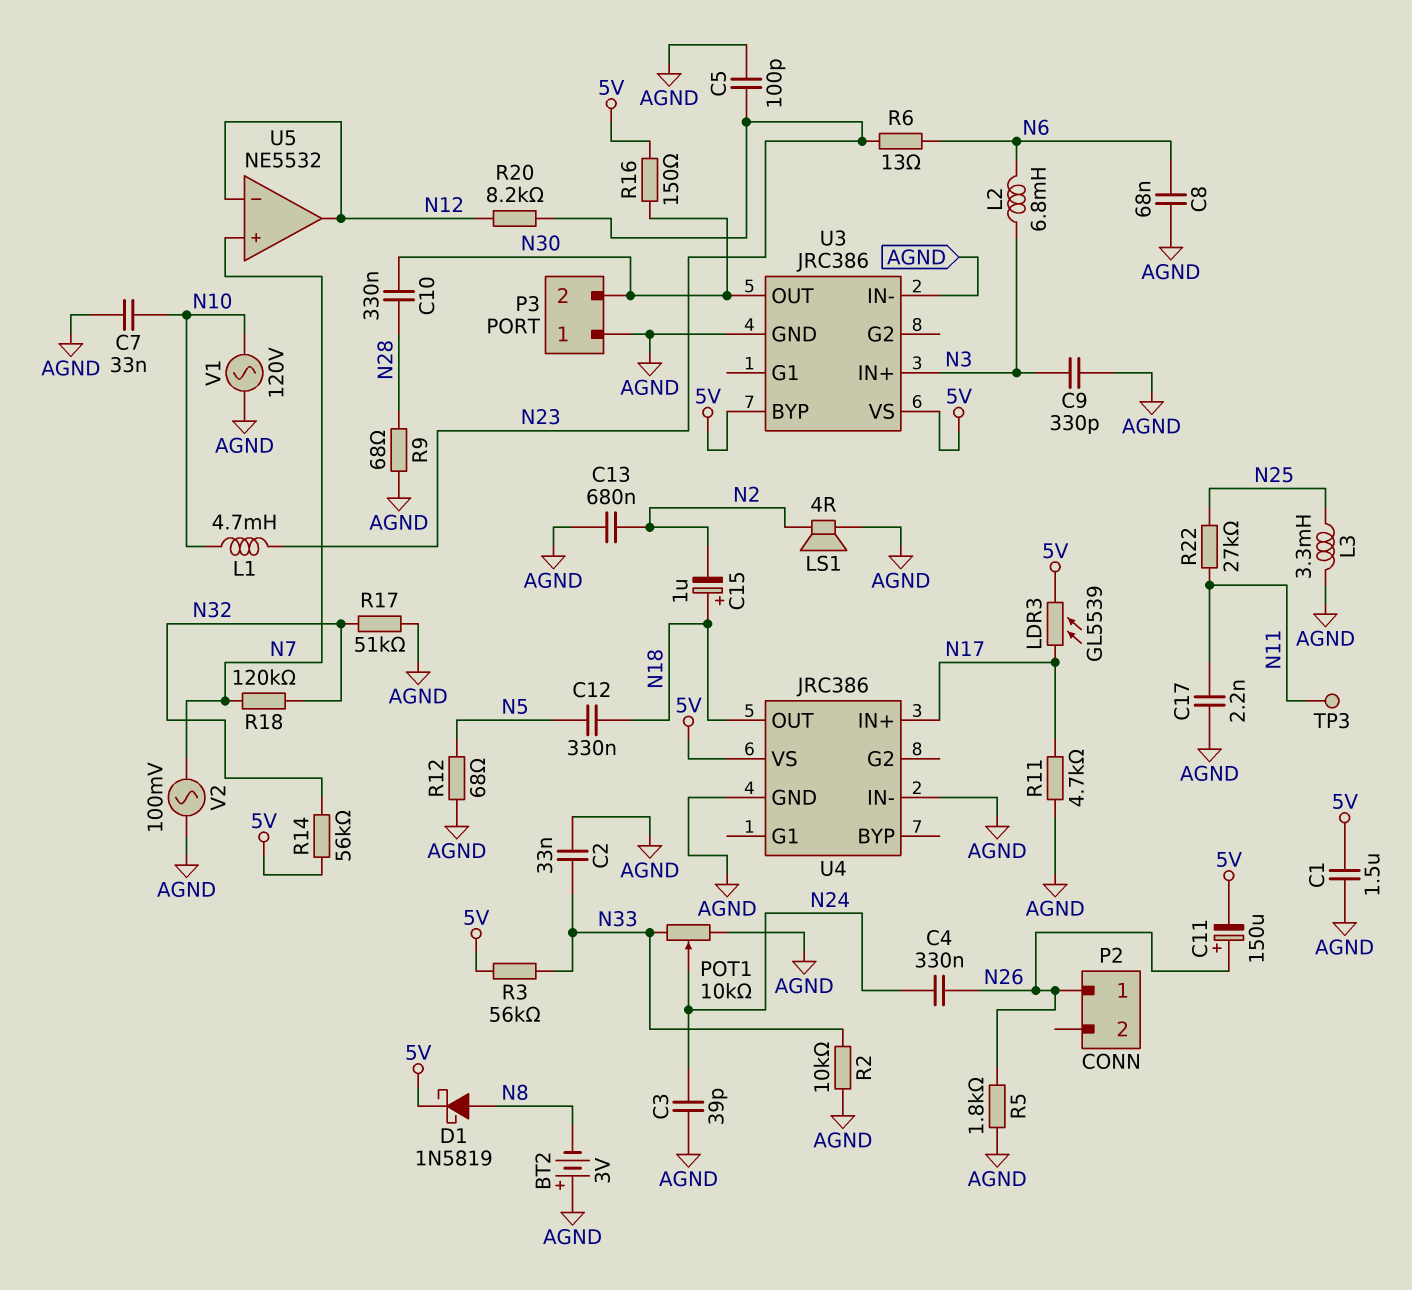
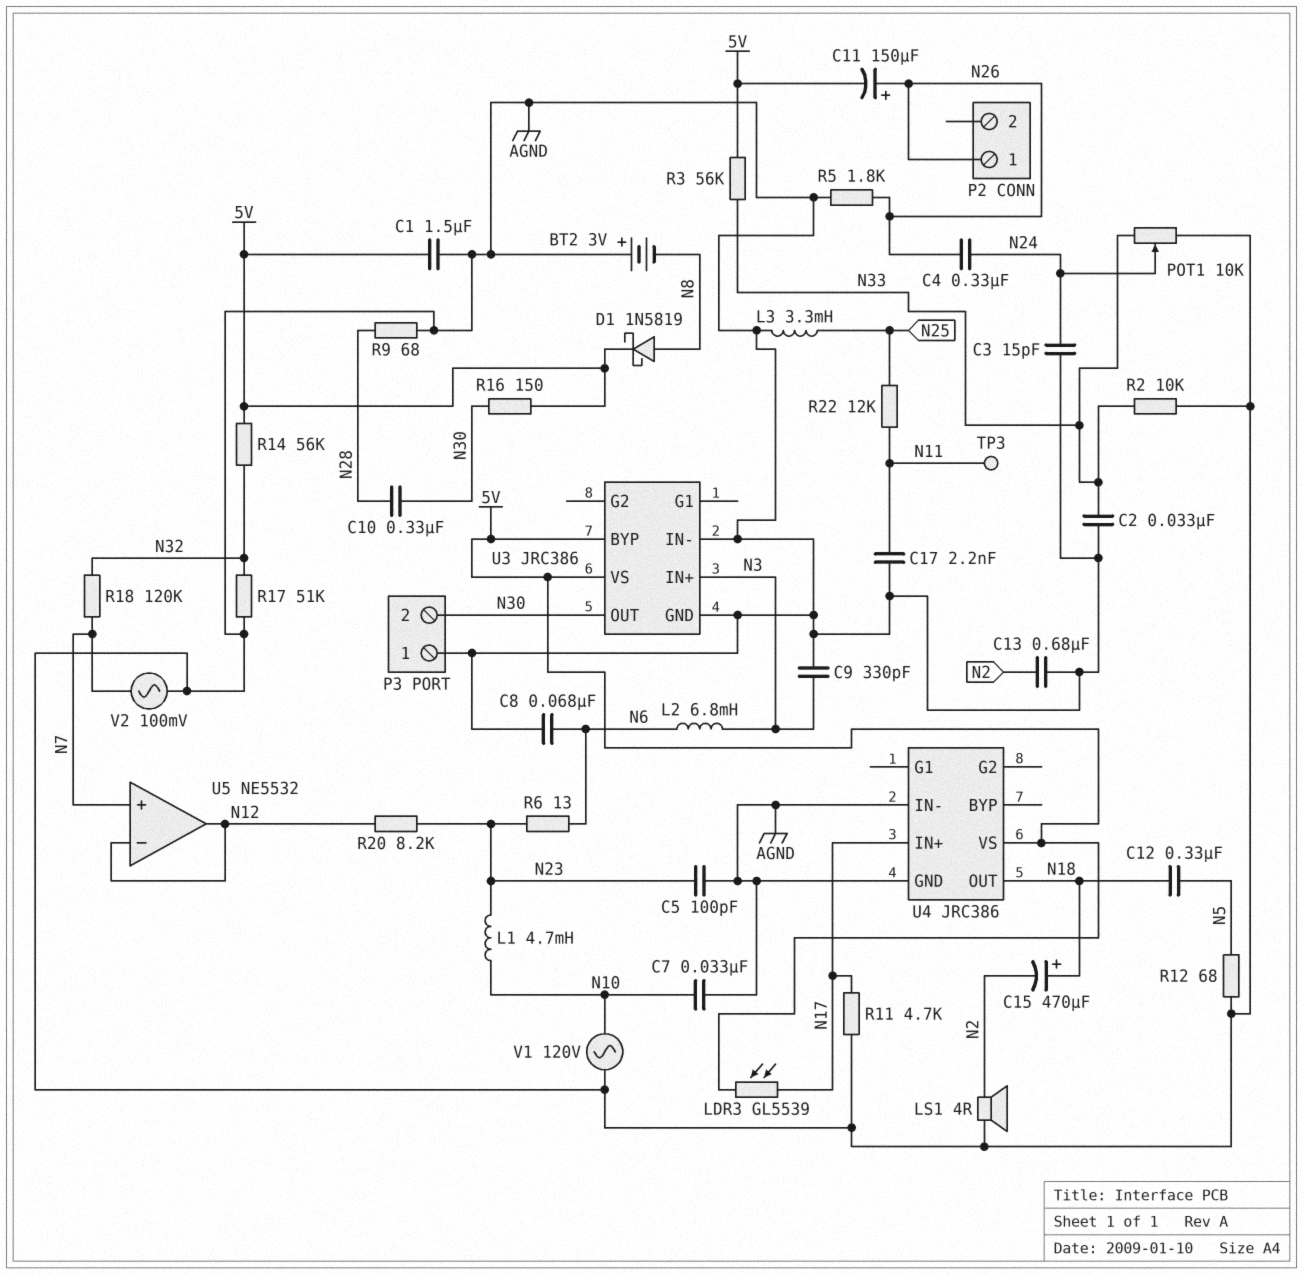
C3: 39pF (AGND, N24) -> 15pF (AGND, N24)
C15: 1uF (plus N18, minus N2) -> 470uF (plus N18, minus N2)
R22: 27k (N11, N25) -> 12k (N11, N25)

